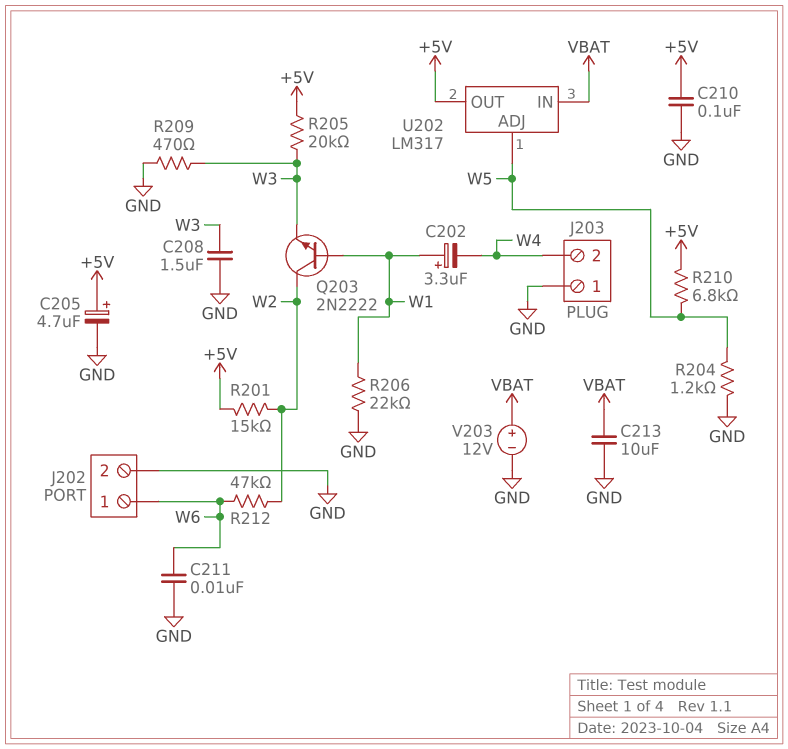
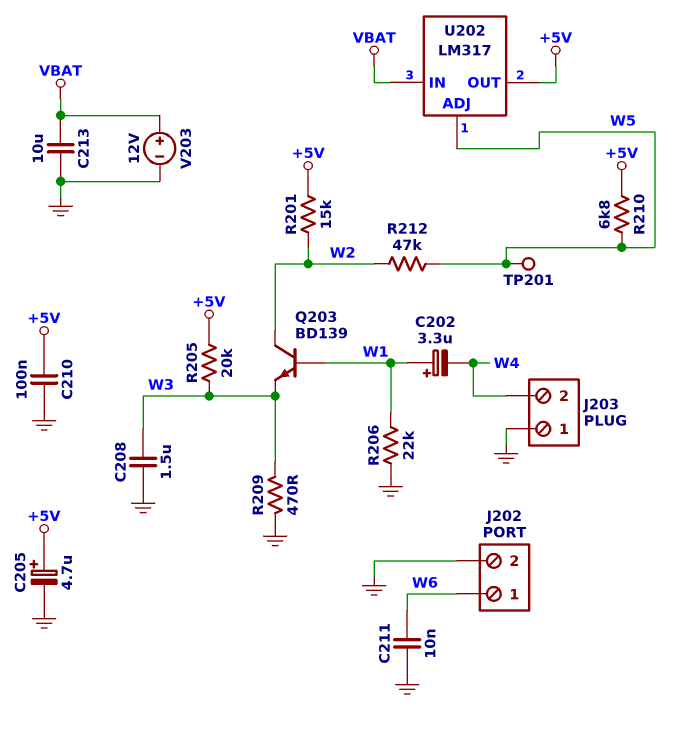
Q203: NPN 2N2222 (B W1, C W2, E W3) -> NPN BD139 (B W1, C W2, E W3)
R204: 1.2k (GND, W5) -> none
R212: 47k (W2, W6) -> 47k (W2, W5)
TP201: none -> test point (W5)

